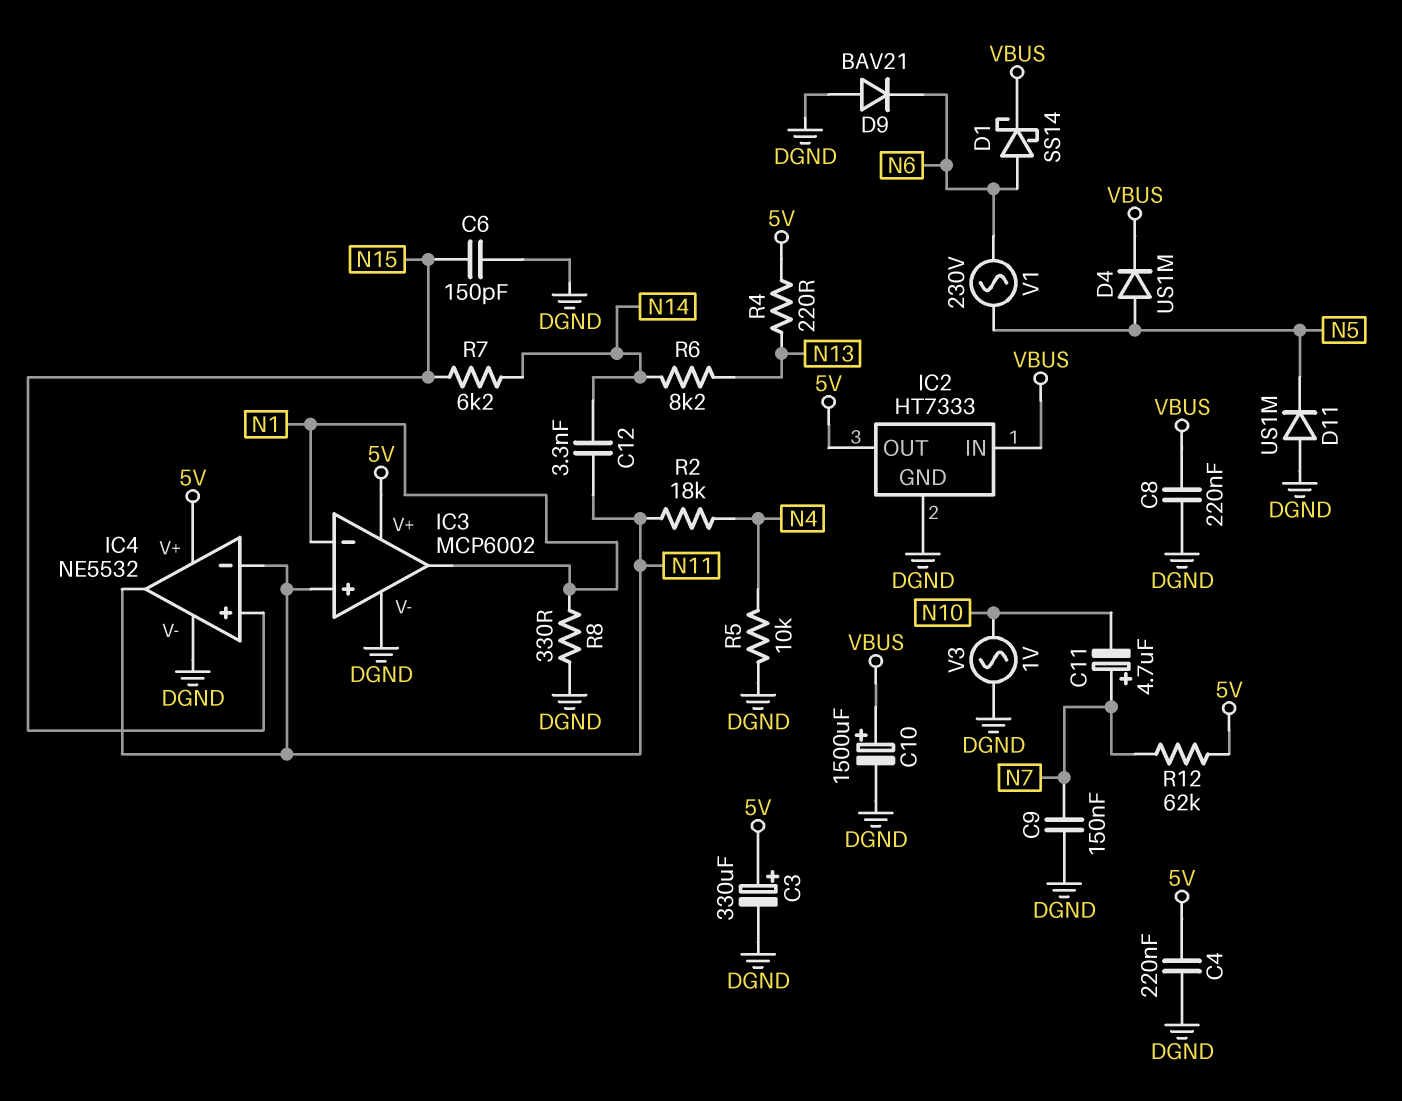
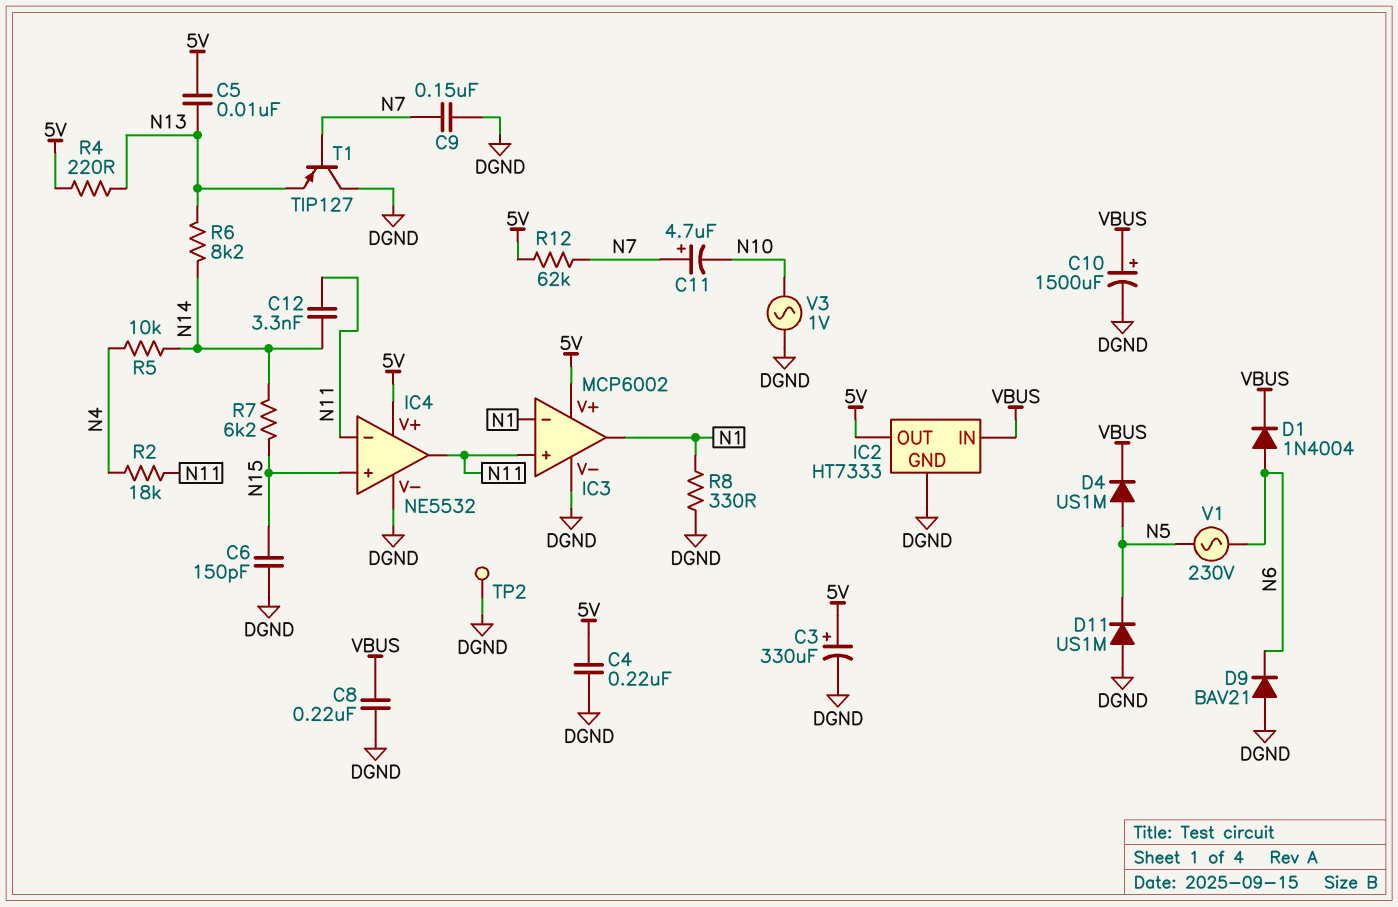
C5: none -> 10nF (5V, N13)
D1: schottky SS14 (A N6, K VBUS) -> diode 1N4004 (A N6, K VBUS)
R5: 10k (DGND, N4) -> 10k (N4, N14)
T1: none -> PNP TIP127 (B N7, C DGND, E N13)
TP2: none -> test point (DGND)

